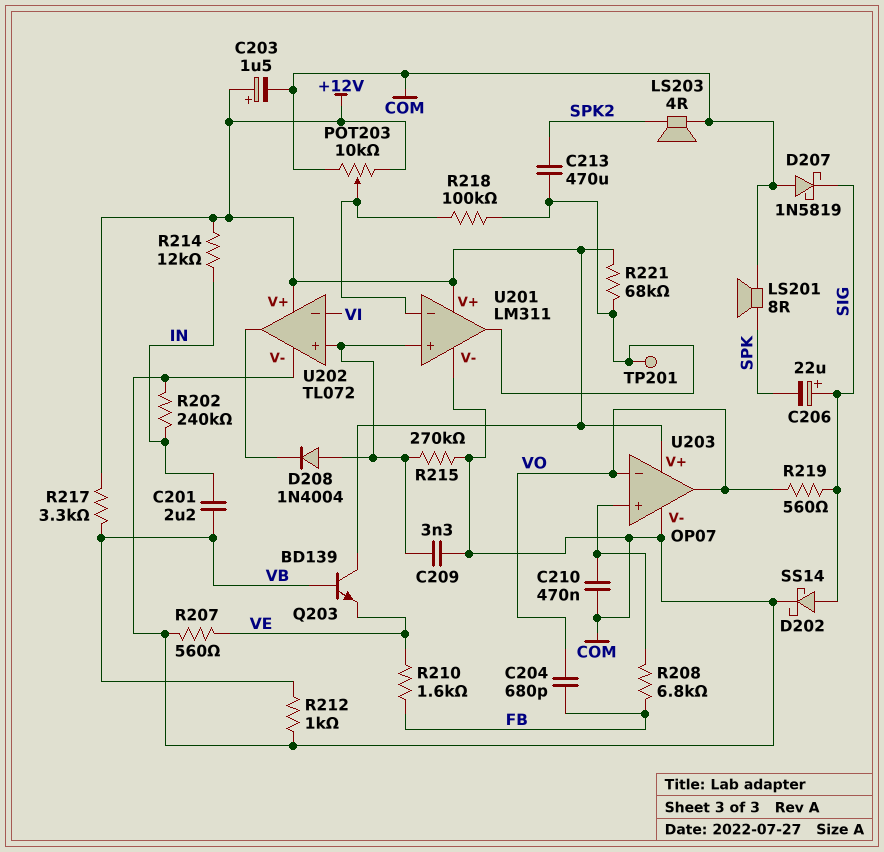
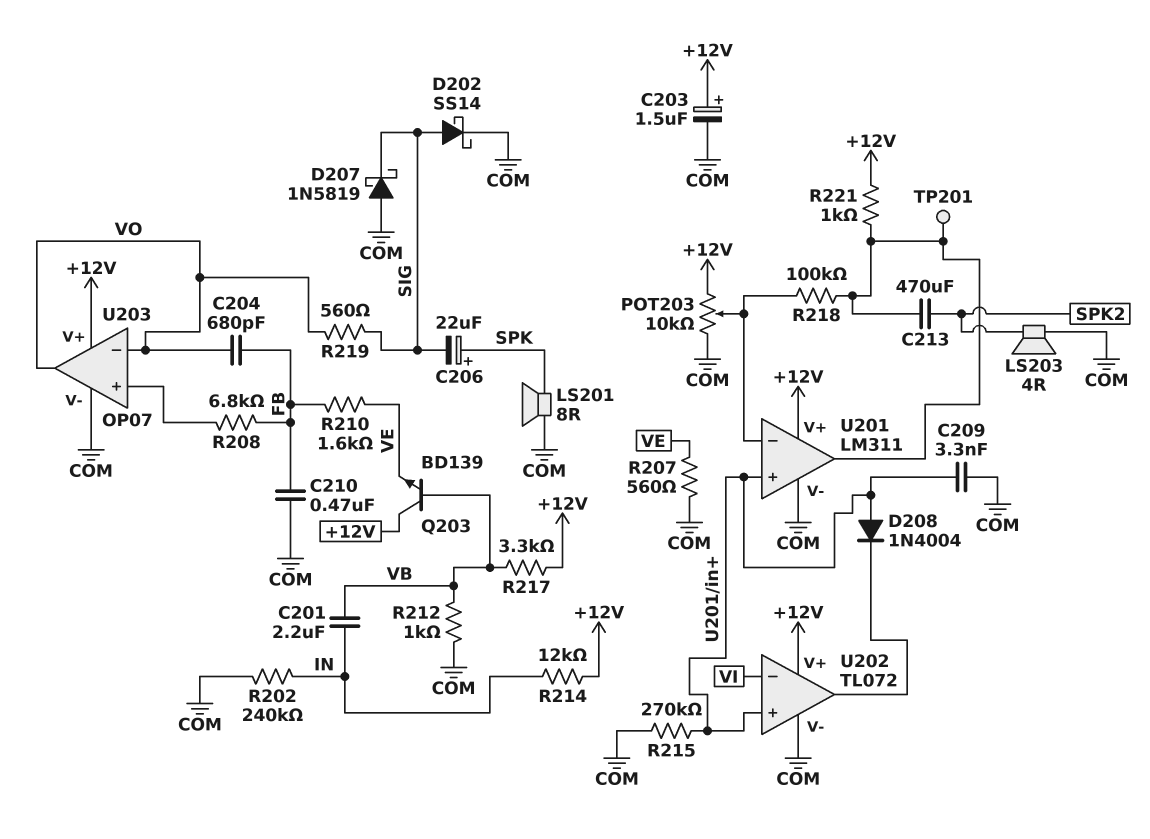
C206: 22uF (plus SIG, minus SPK) -> 22uF (plus SPK, minus SIG)
C210: 470nF (COM, U203/in+) -> 470nF (COM, FB)
R221: 68k (+12V, U201/out) -> 1k (+12V, U201/out)

